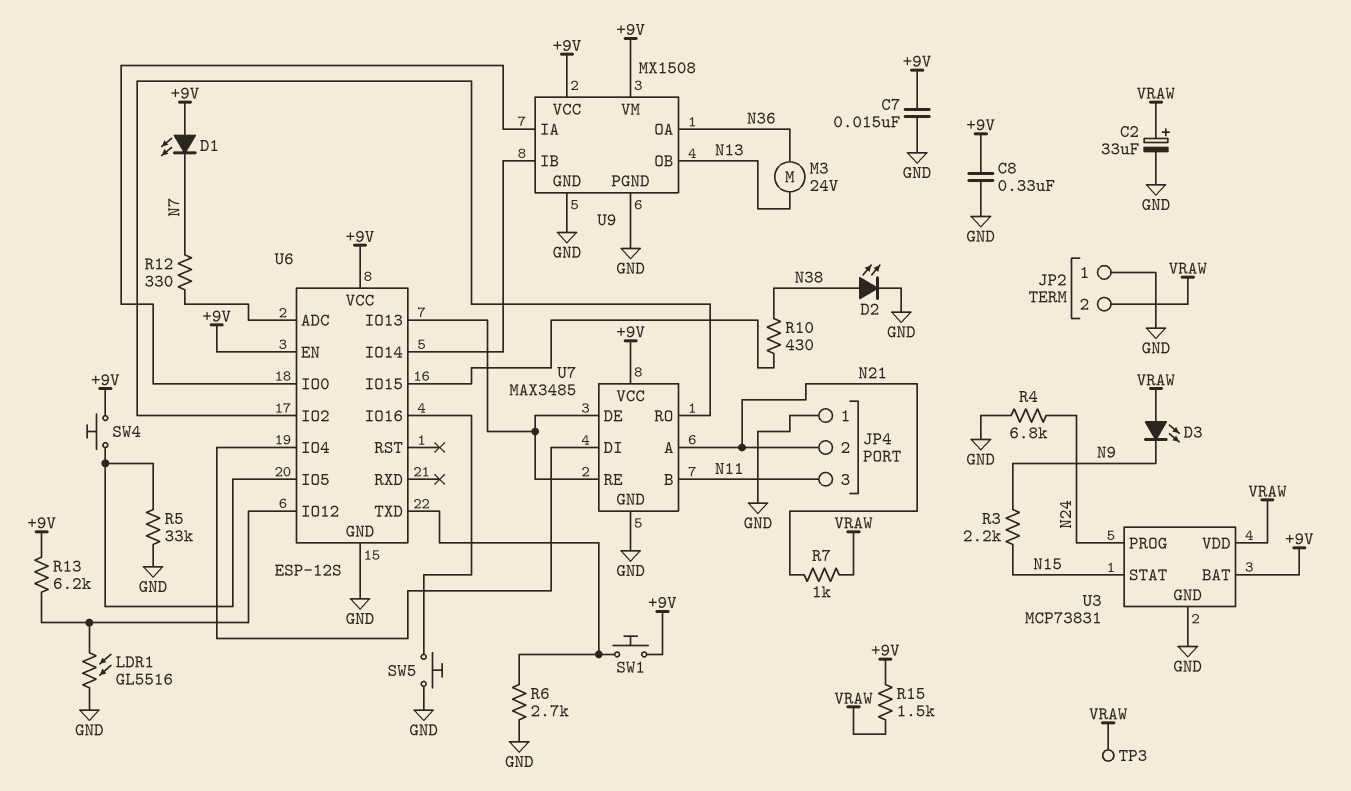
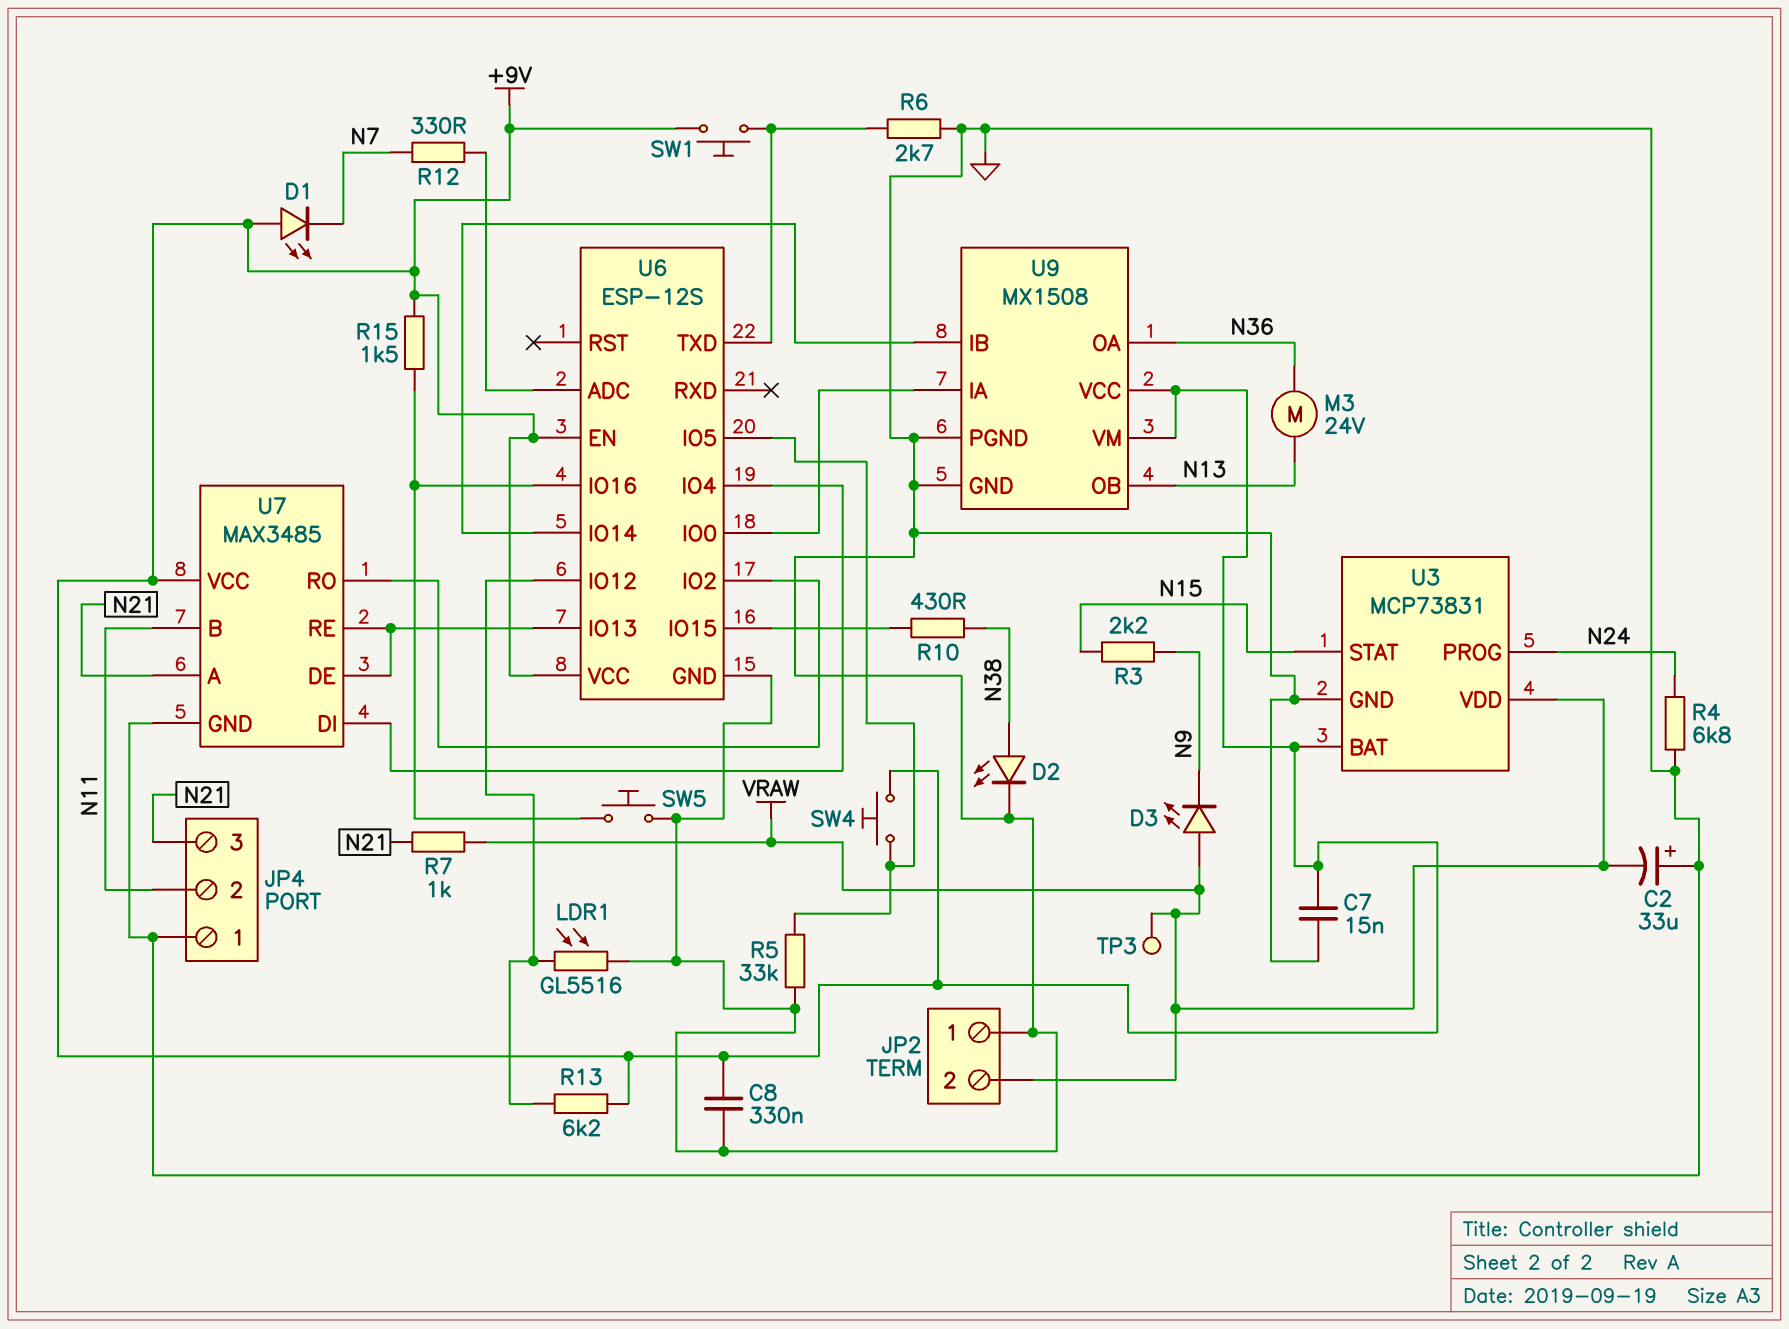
C2: 33uF (plus VRAW, minus GND) -> 33uF (plus GND, minus VRAW)
JP4 pin 2: N21 -> N11
JP4 pin 3: N11 -> N21
R15: 1.5k (+9V, VRAW) -> 1.5k (+9V, U6/IO16)

